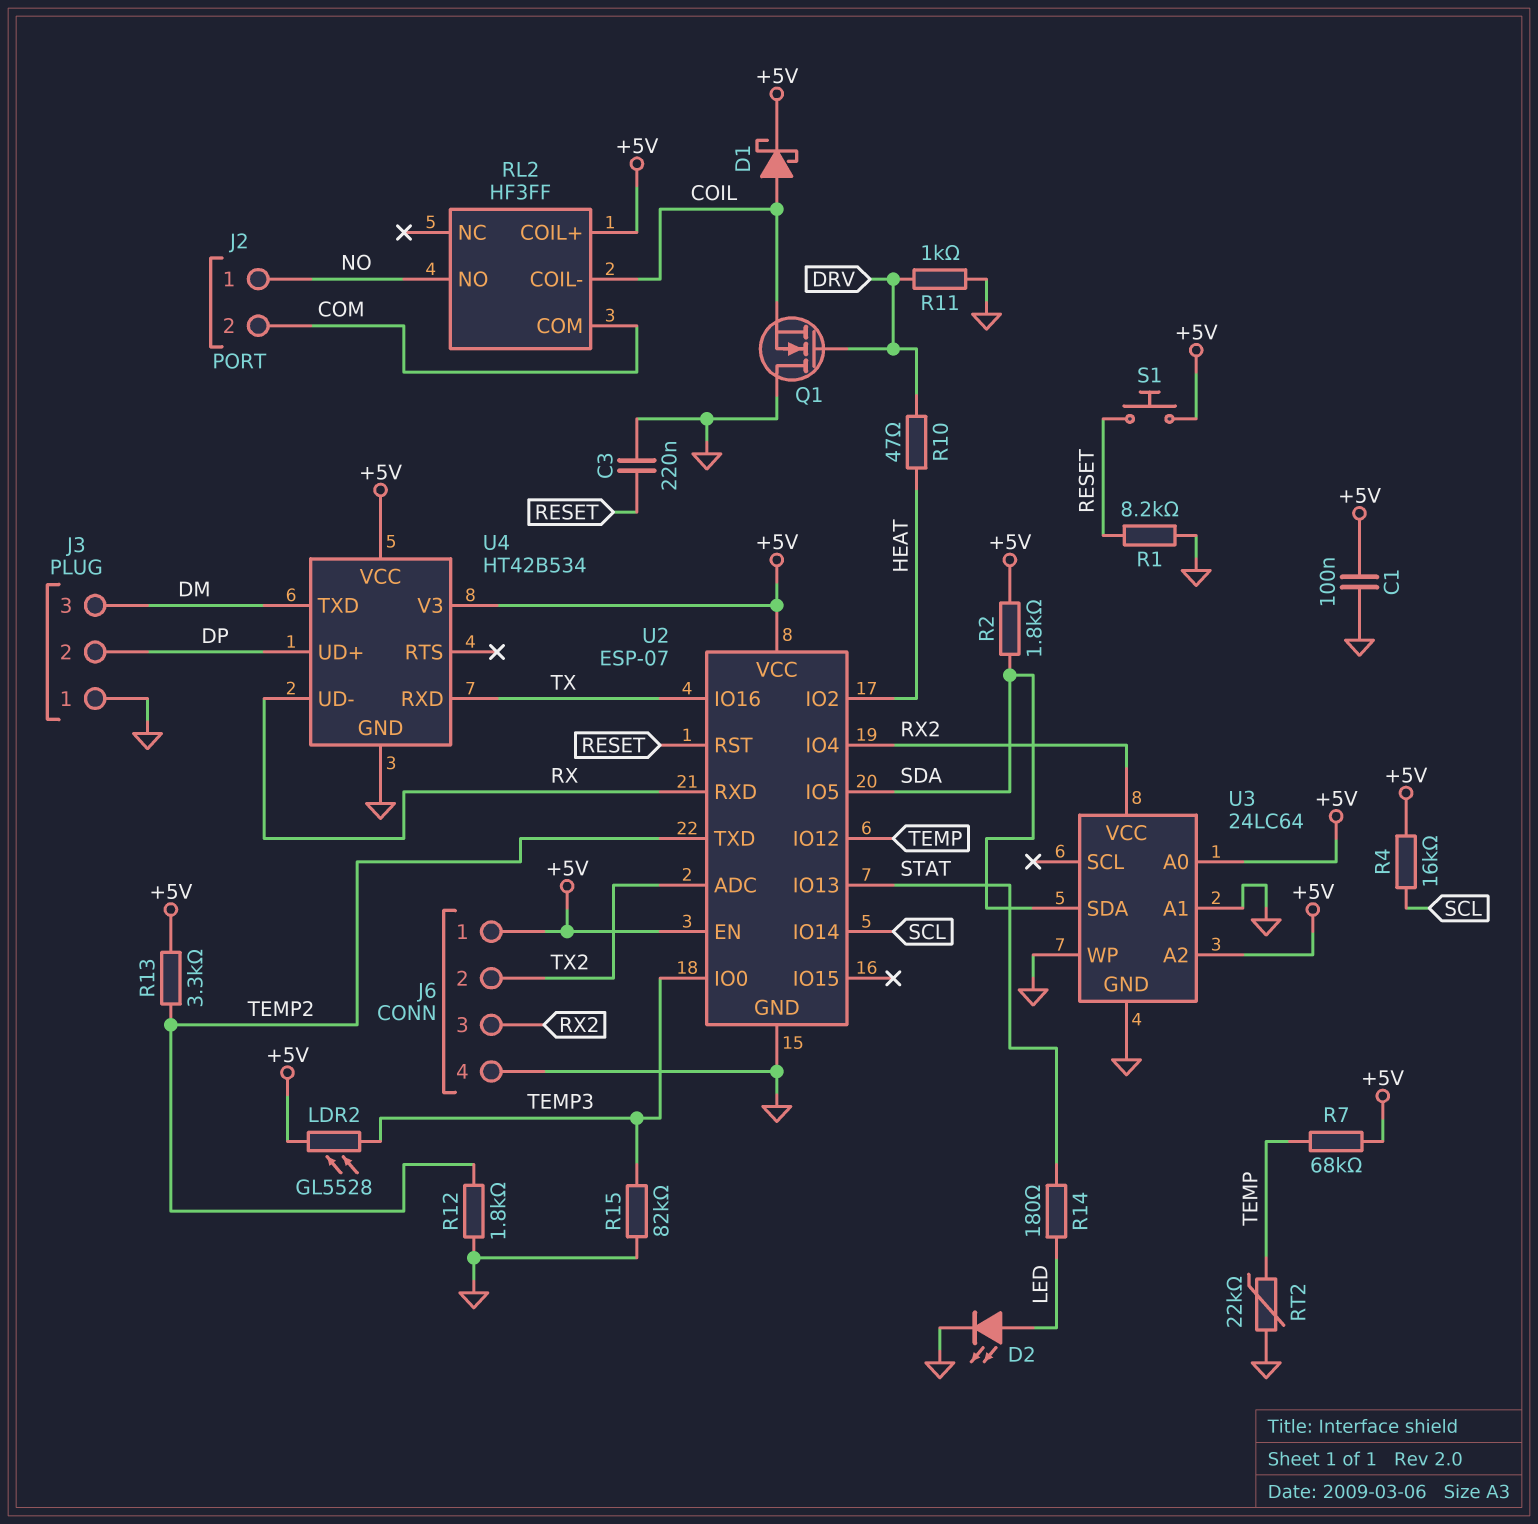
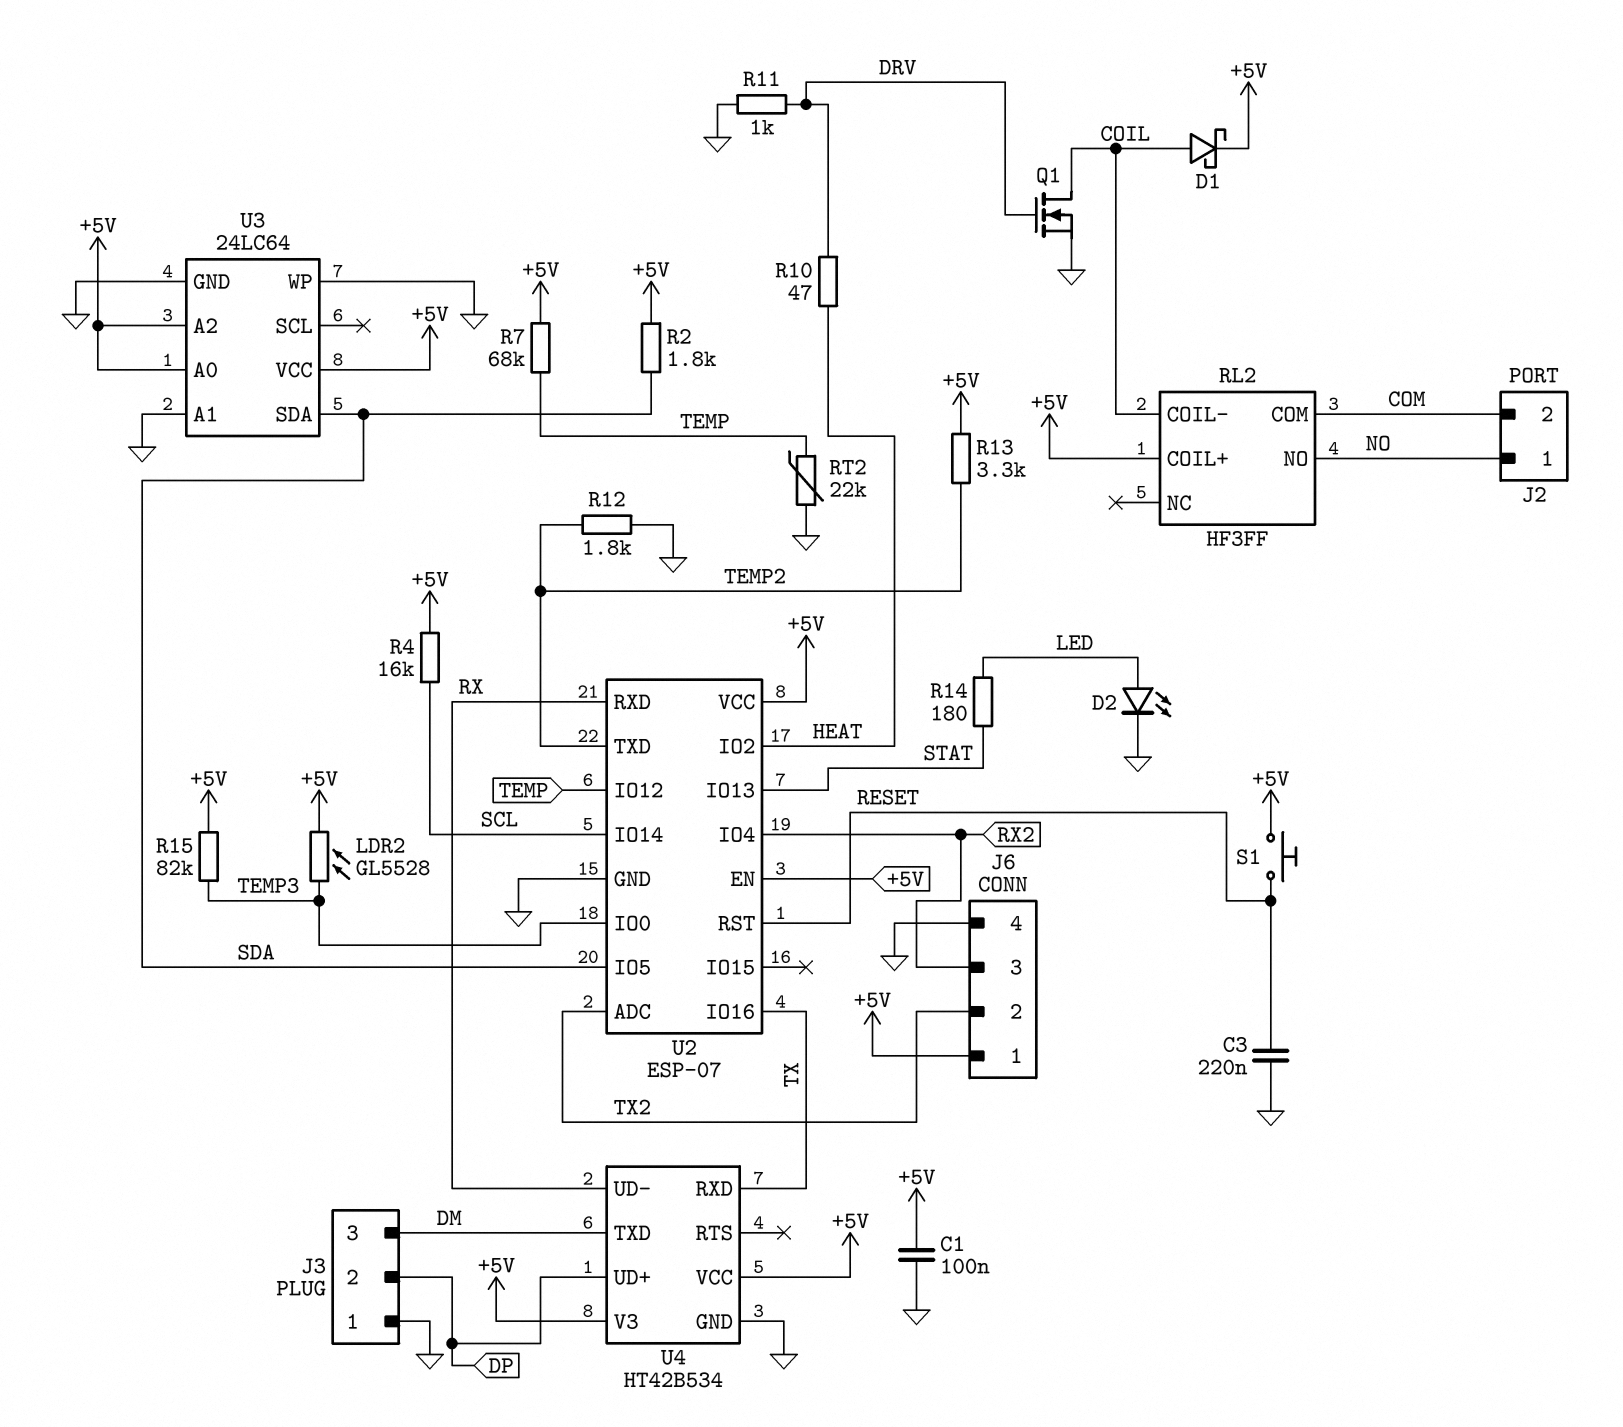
Q1: NMOS (G DRV, D GND, S COIL) -> NMOS (G DRV, D COIL, S GND)
R1: 8.2k (GND, RESET) -> none
R15: 82k (GND, TEMP3) -> 82k (+5V, TEMP3)
U3 pin VCC: RX2 -> +5V

